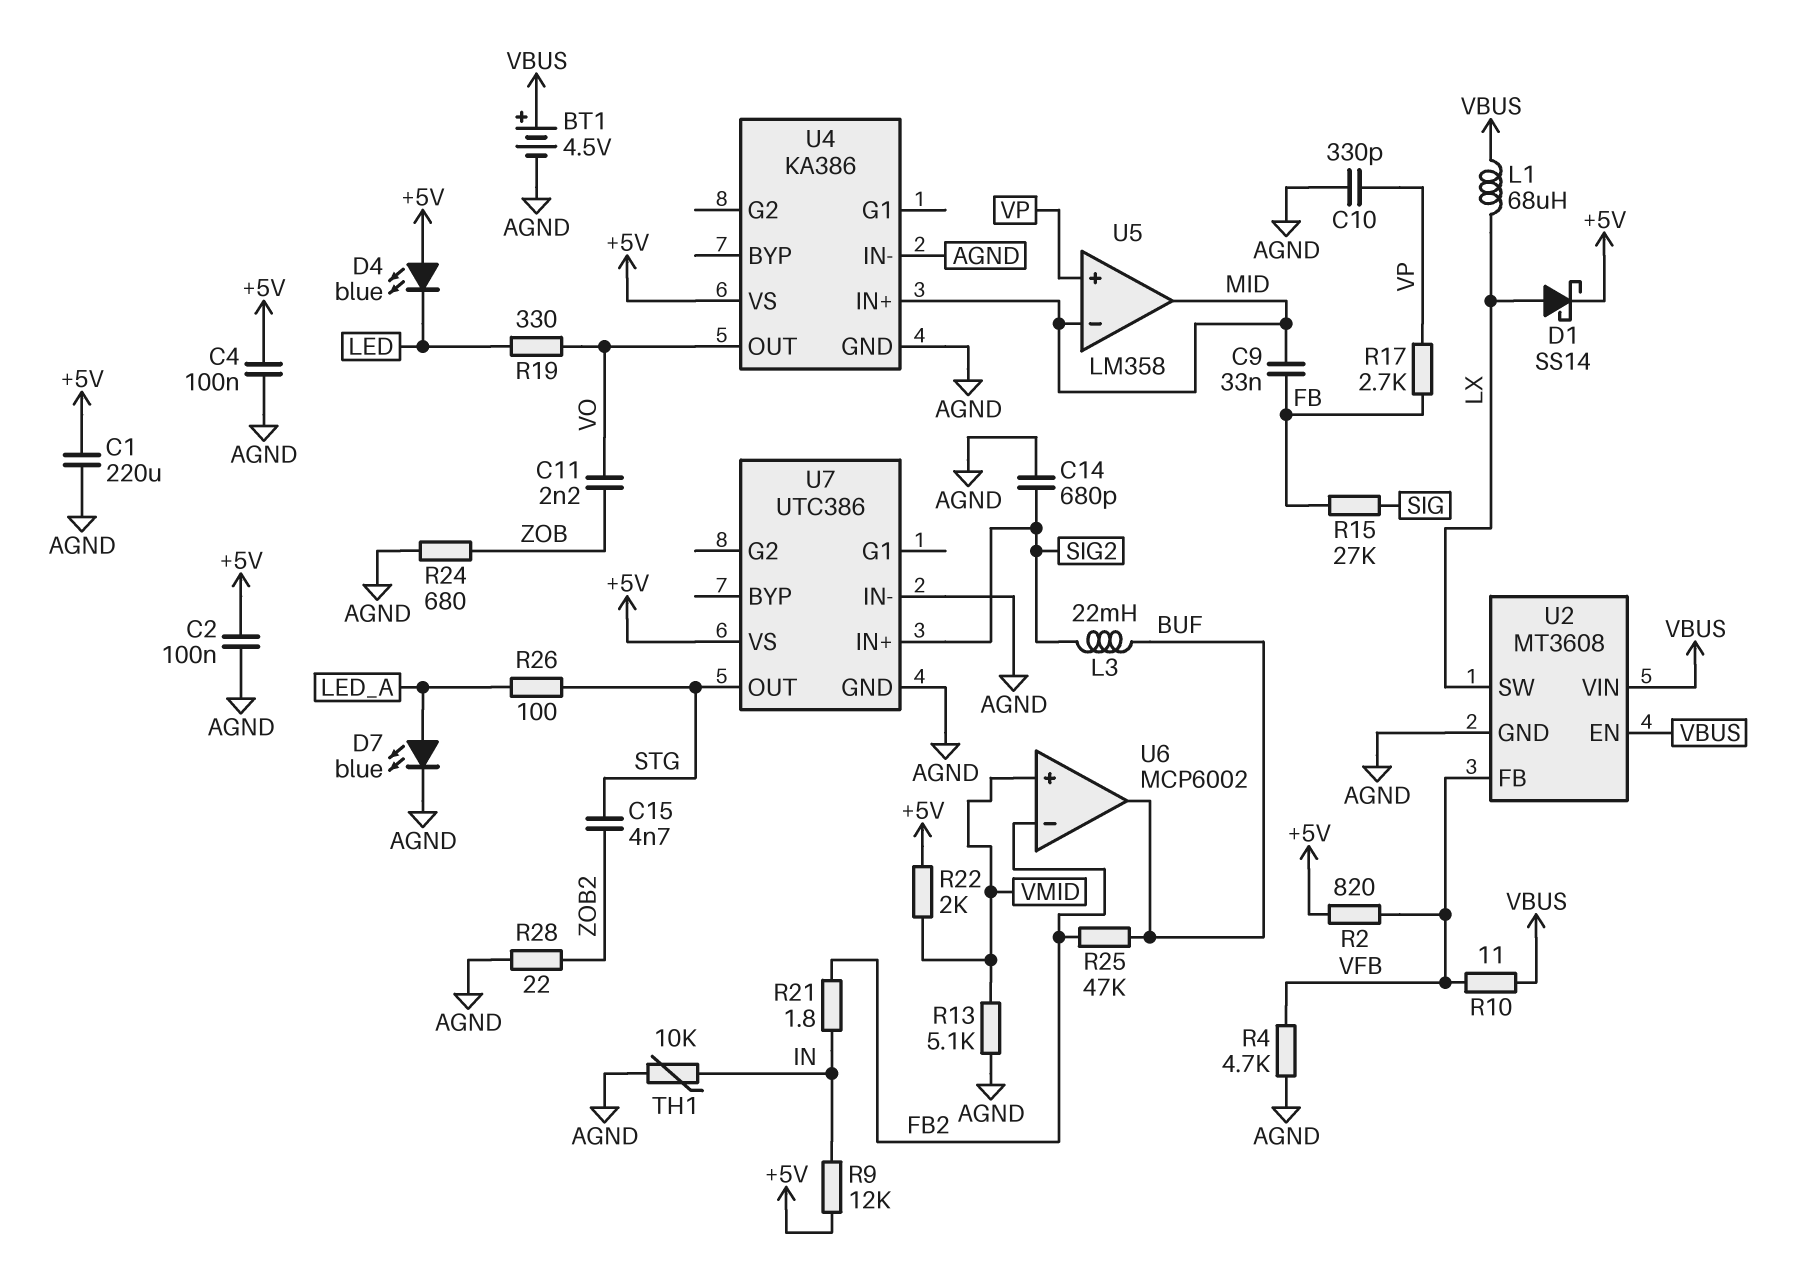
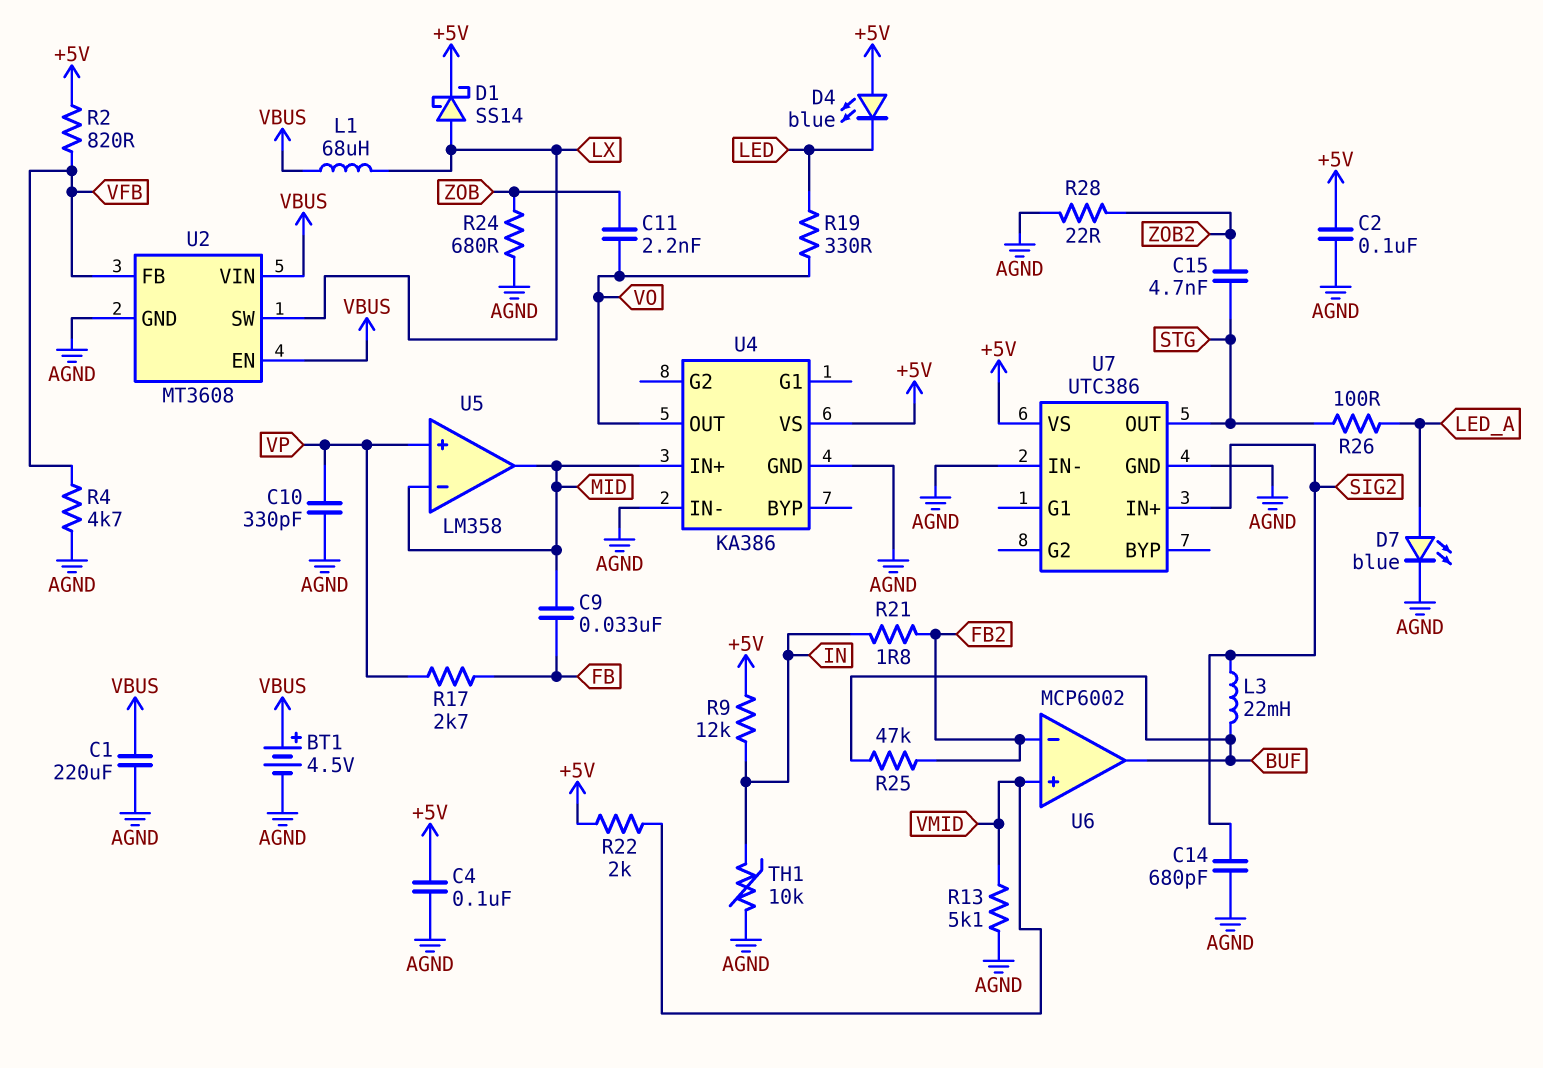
C1: 220uF (+5V, AGND) -> 220uF (AGND, VBUS)
R10: 11 (VBUS, VFB) -> none
R15: 27k (FB, SIG) -> none

